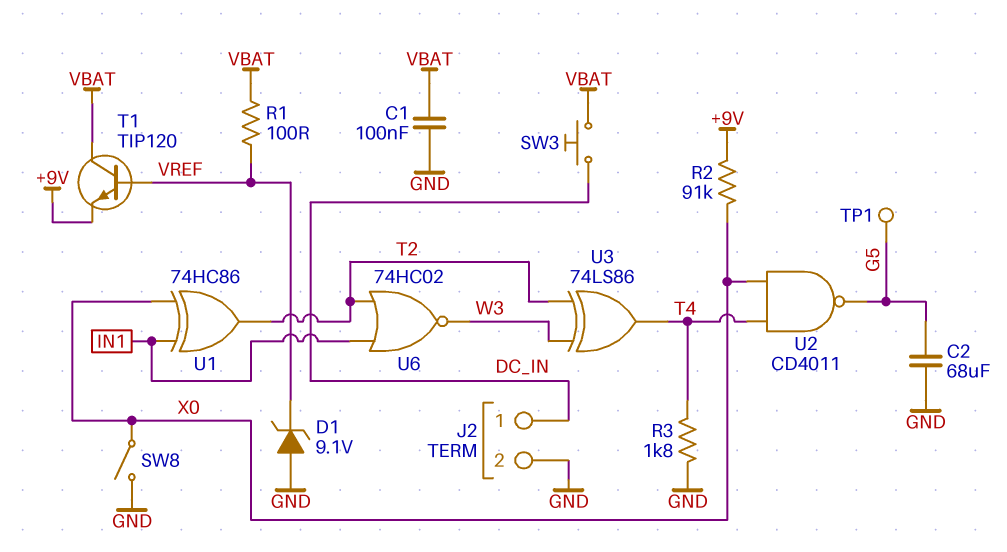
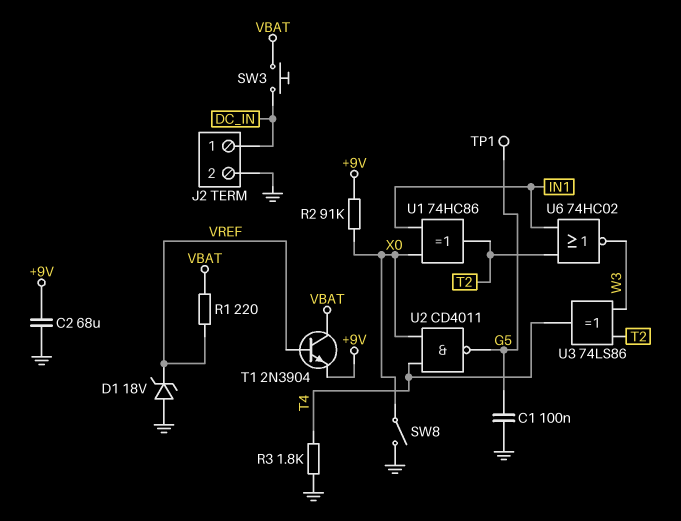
C1: 100nF (GND, VBAT) -> 100nF (G5, GND)
C2: 68uF (G5, GND) -> 68uF (+9V, GND)
D1: zener 9.1V (A GND, K VREF) -> zener 18V (A GND, K VREF)
R1: 100 (VBAT, VREF) -> 220 (VBAT, VREF)
T1: NPN TIP120 (B VREF, C VBAT, E +9V) -> NPN 2N3904 (B VREF, C VBAT, E +9V)

